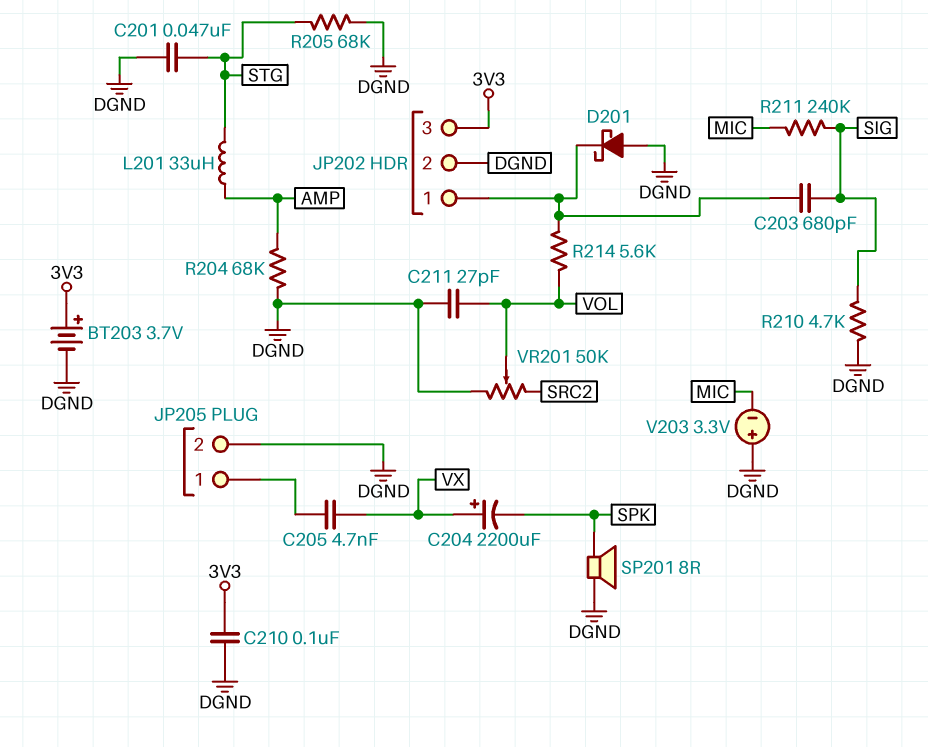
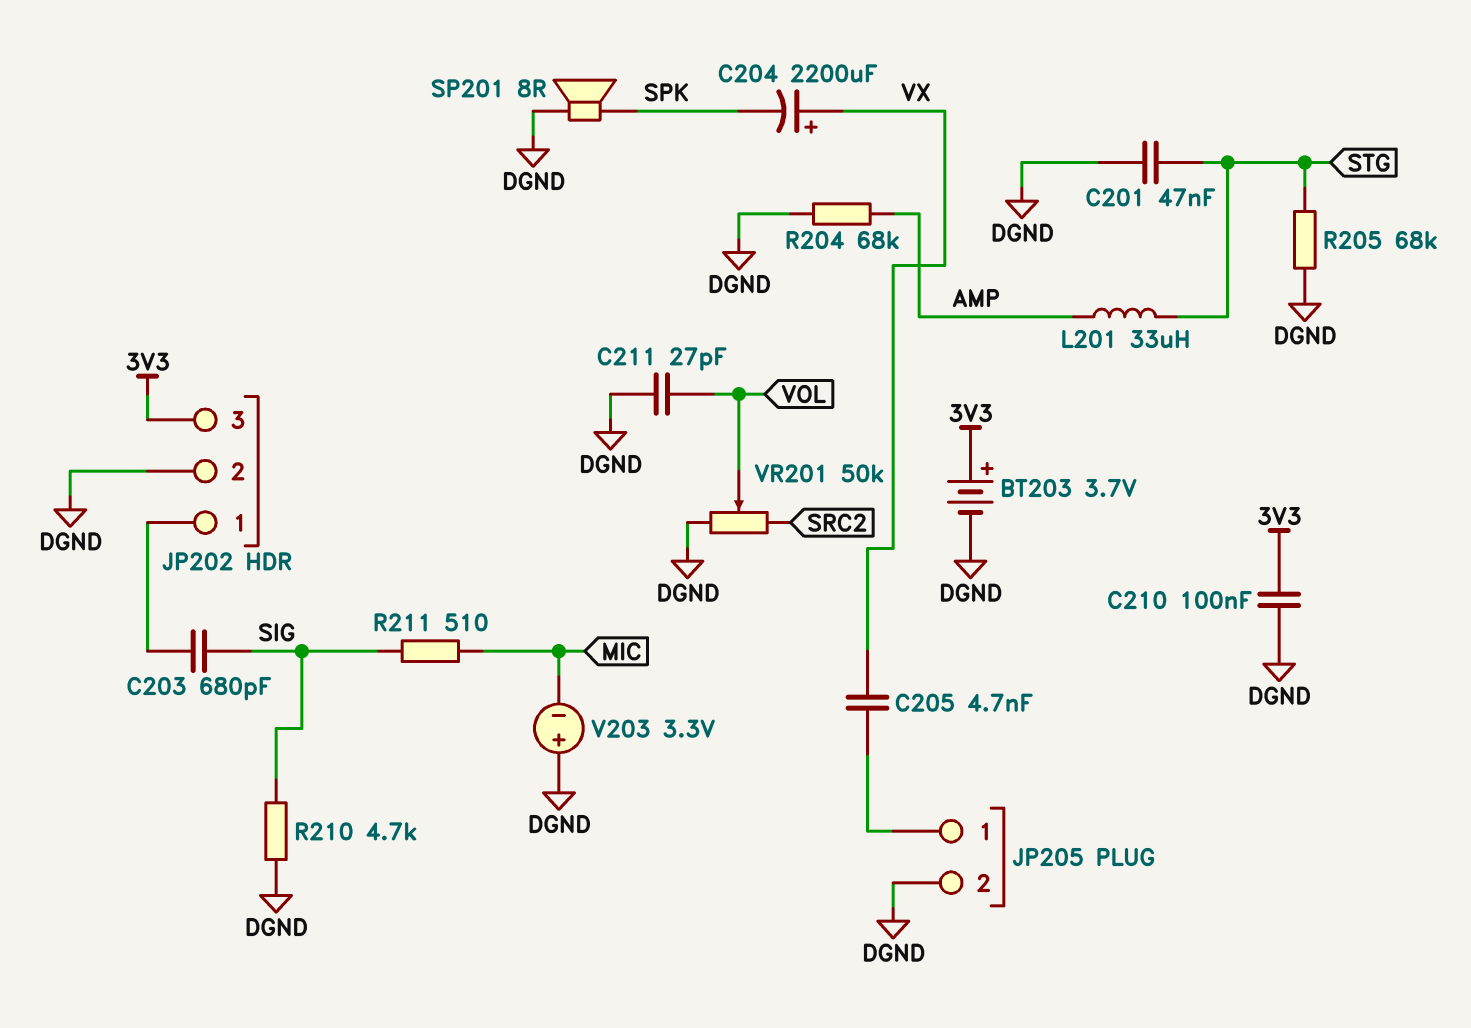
D201: schottky (A DGND, K JP202/1) -> none
R211: 240k (MIC, SIG) -> 510 (MIC, SIG)
R214: 5.6k (JP202/1, VOL) -> none

